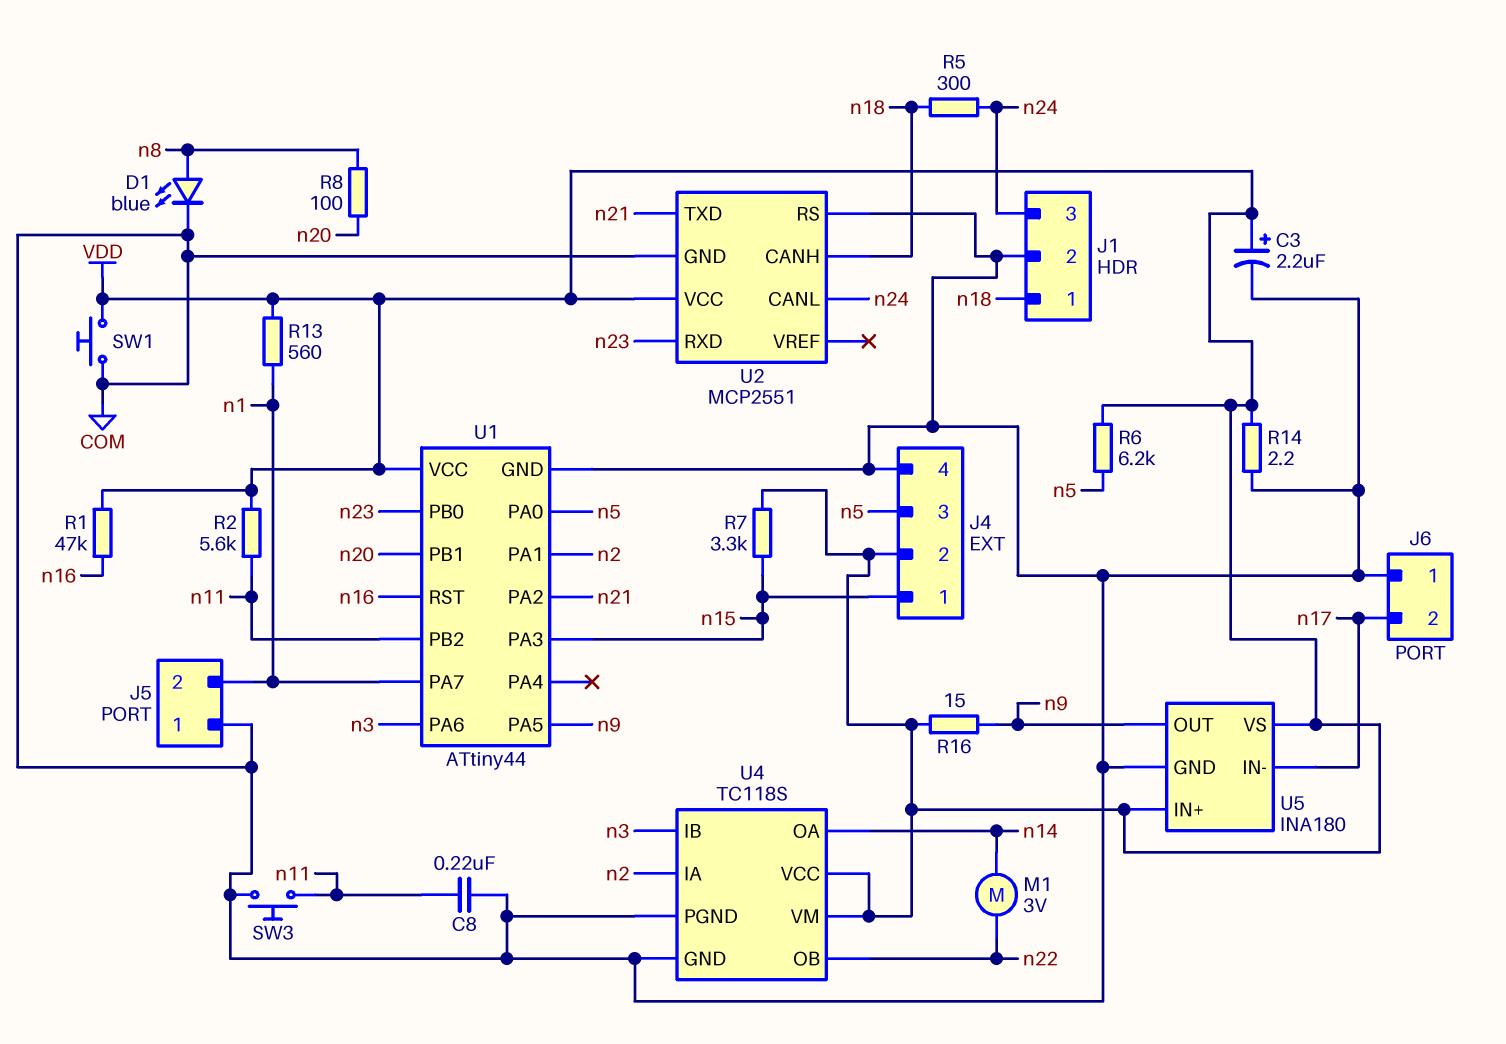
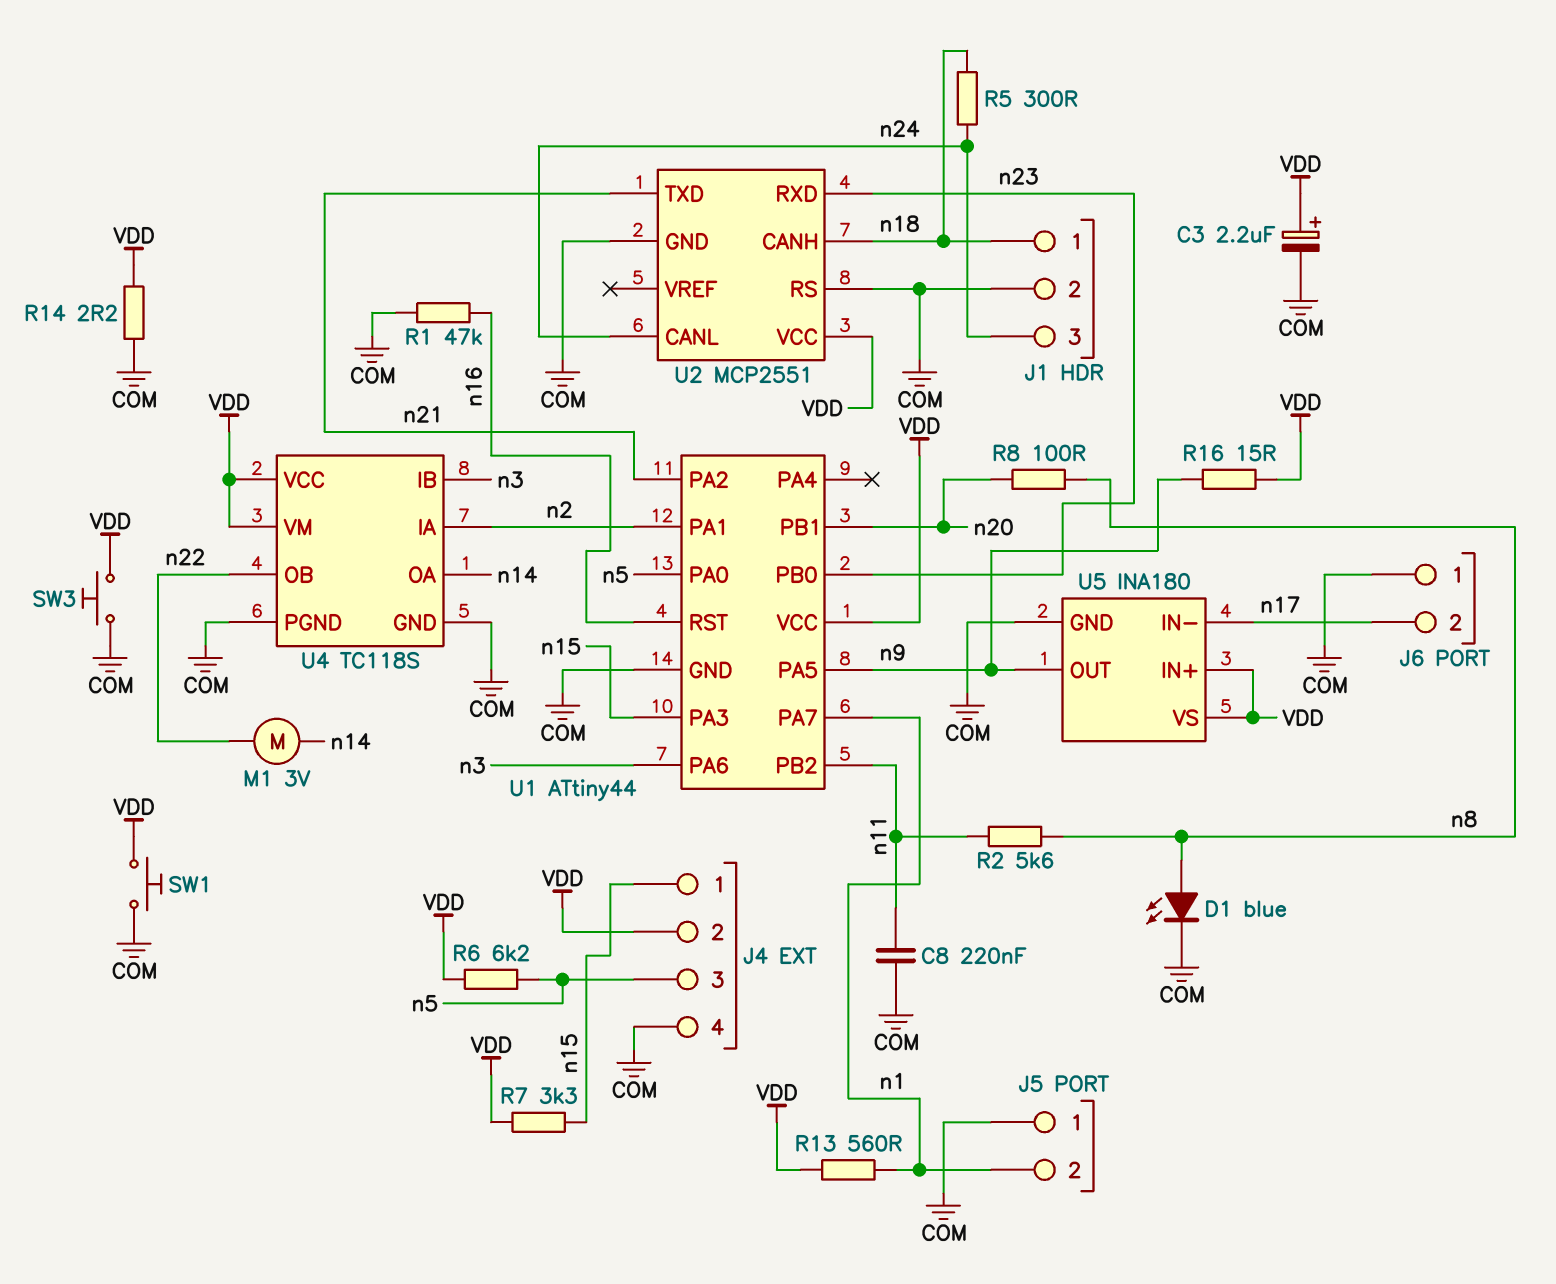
R1: 47k (VDD, n16) -> 47k (COM, n16)
R2: 5.6k (VDD, n11) -> 5.6k (n8, n11)
SW3: button (COM, n11) -> button (COM, VDD)

